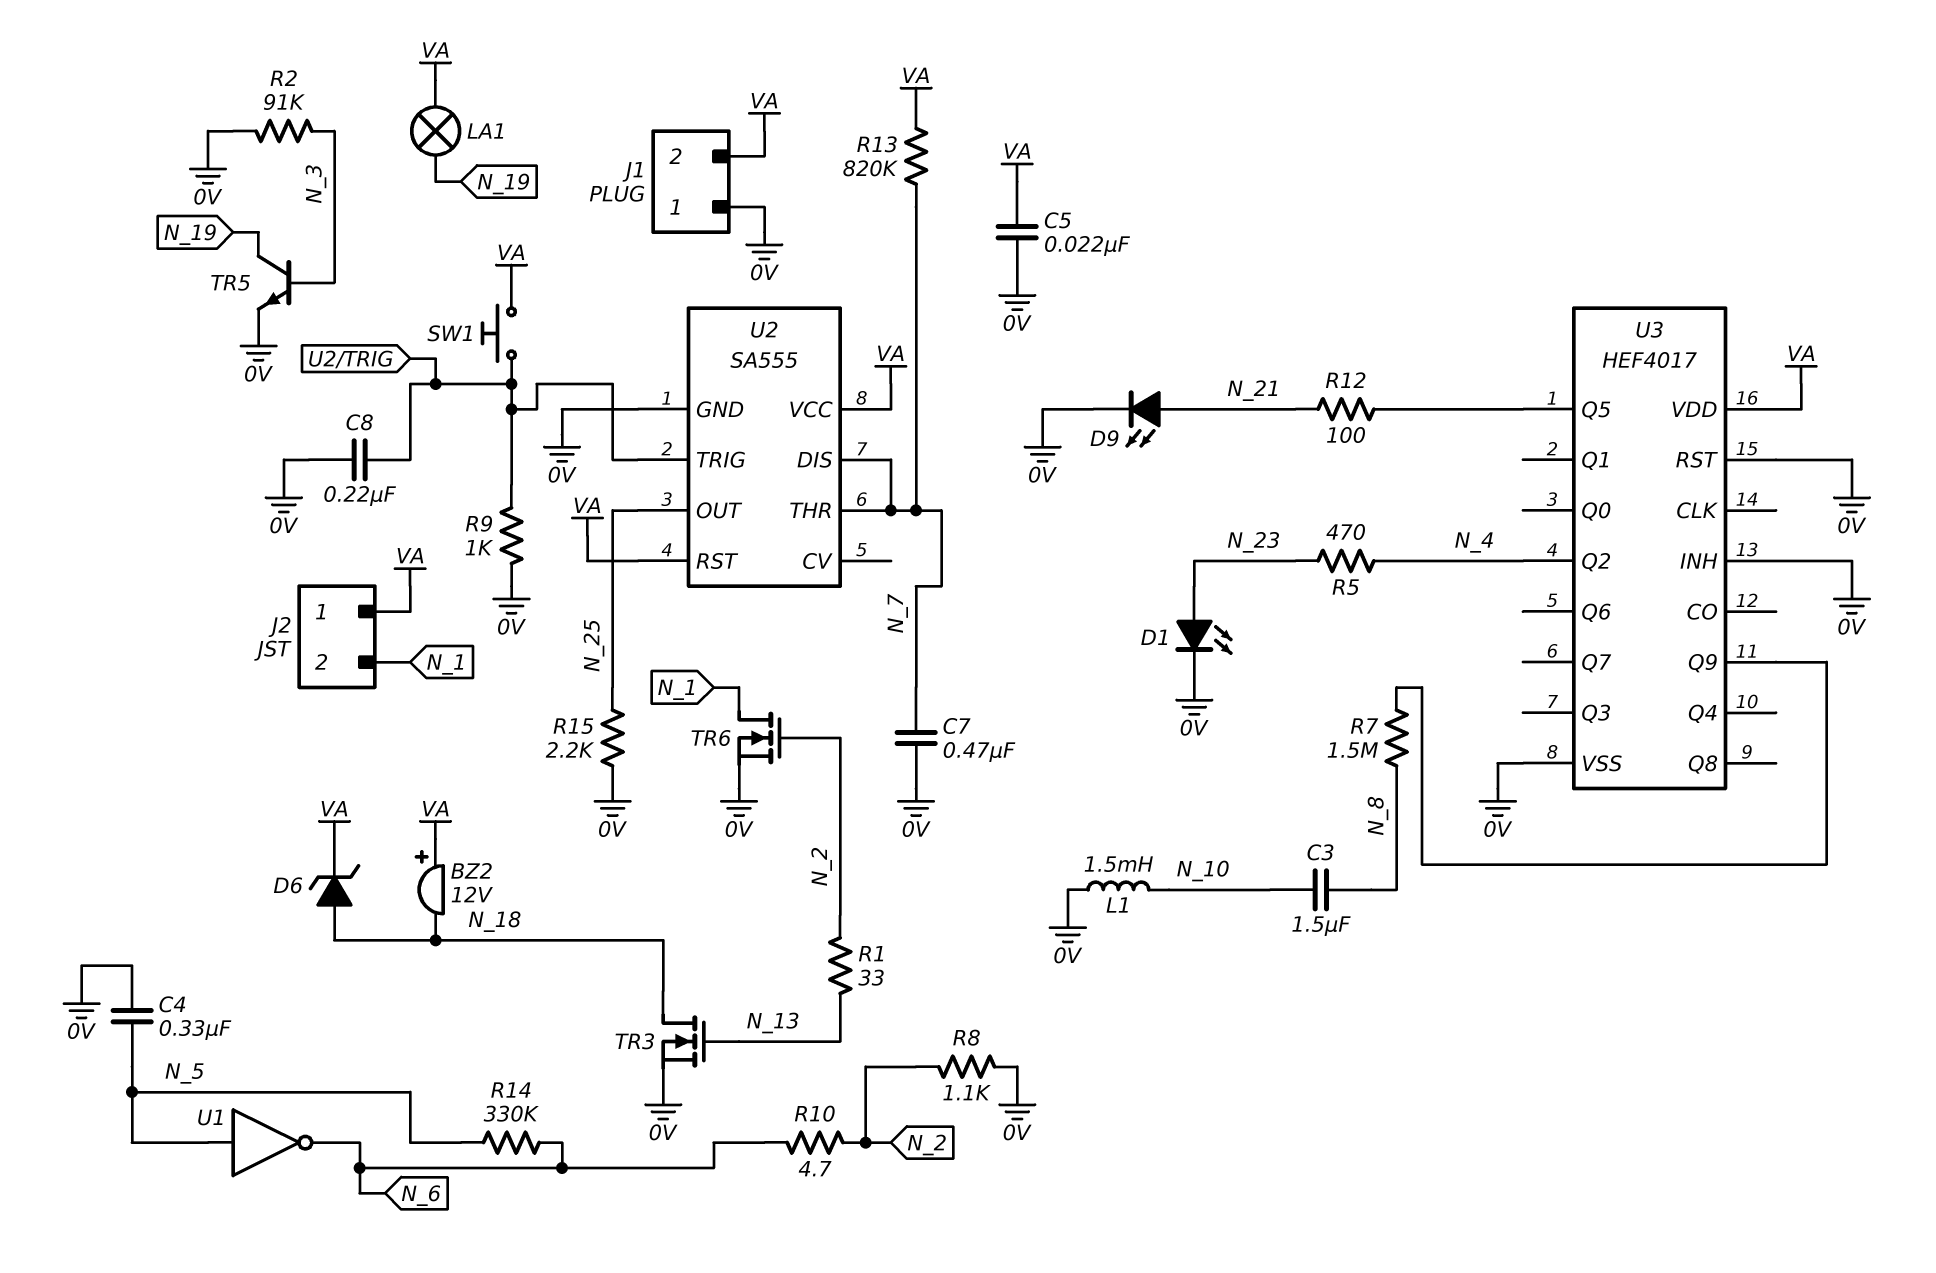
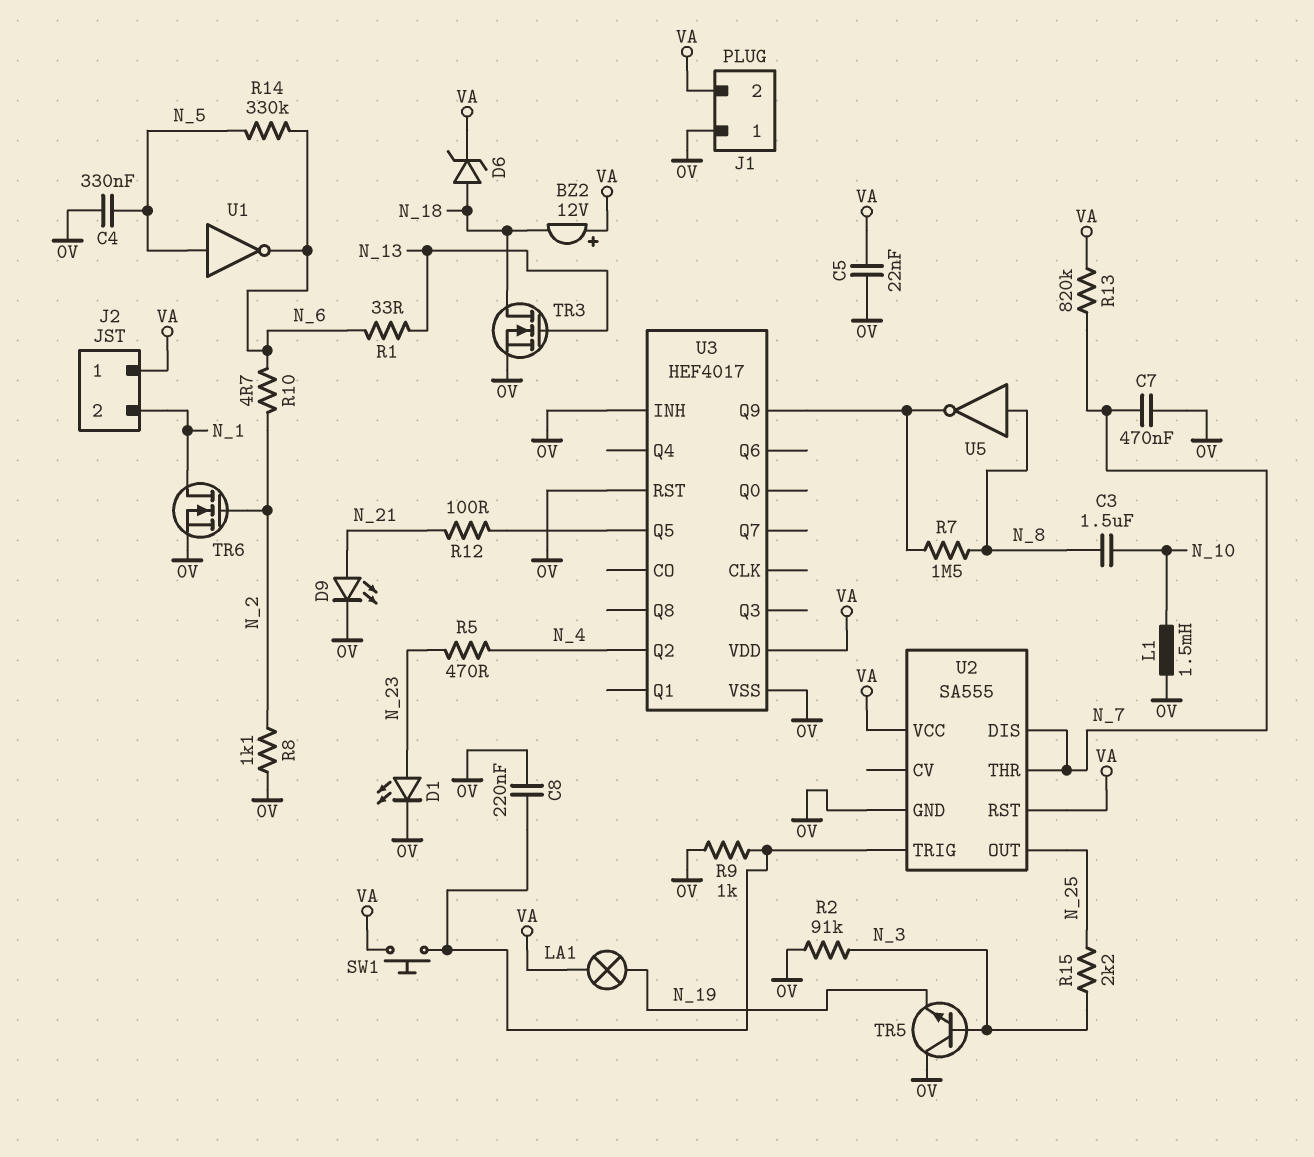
R1: 33 (N_2, N_13) -> 33 (N_6, N_13)
R15: 2.2k (0V, N_25) -> 2.2k (N_3, N_25)
TR5: NPN (B N_3, C N_19, E 0V) -> NPN (B N_3, C 0V, E N_19)
U5: none -> NOT (in N_8, out U3/Q9)

